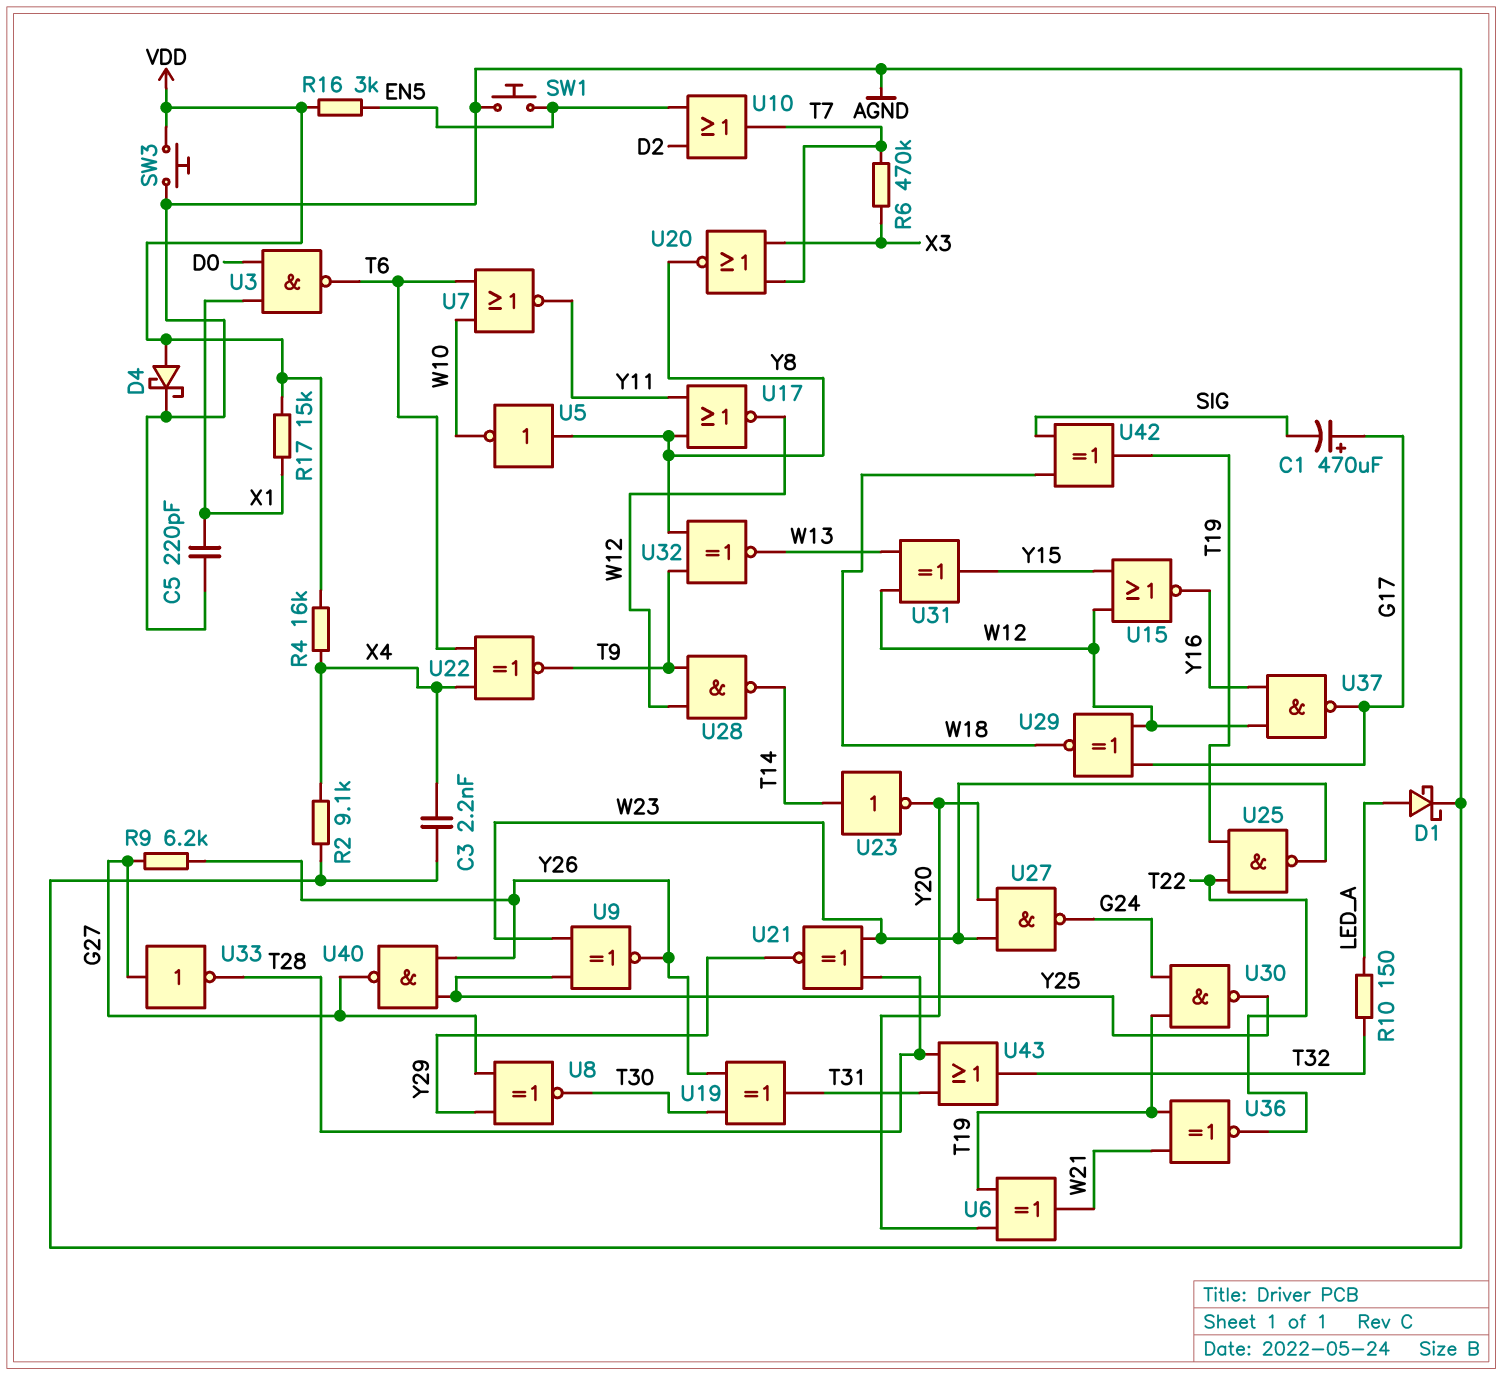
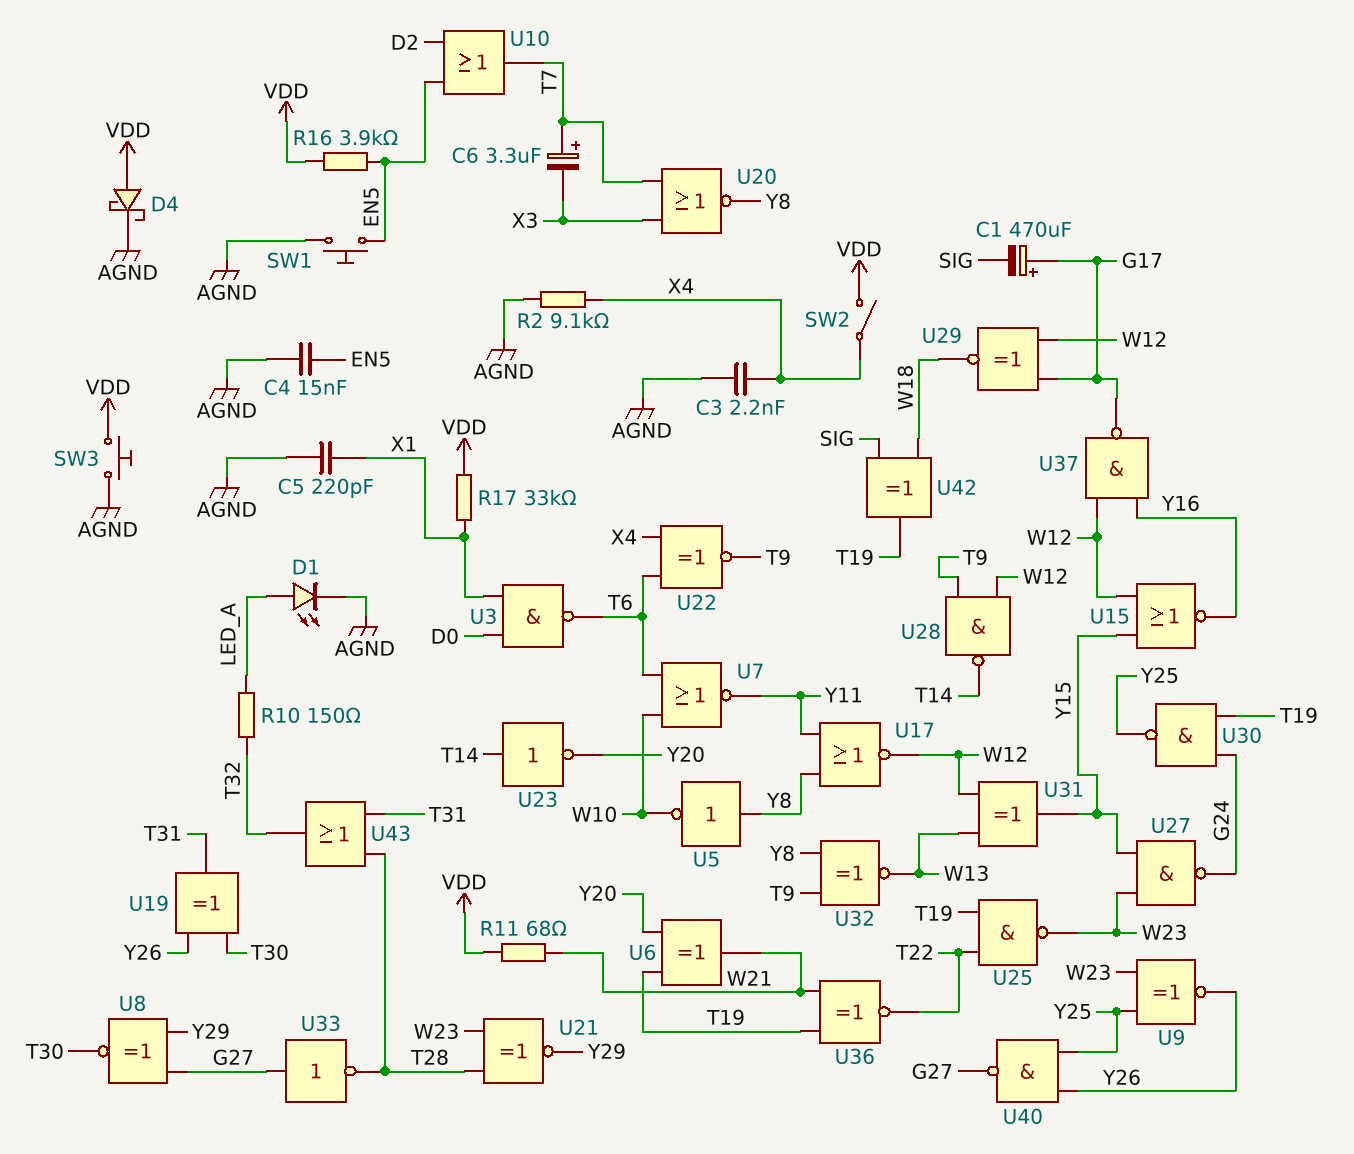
C4: none -> 15nF (AGND, EN5)
C6: none -> 3.3uF (plus T7, minus X3)
D1: schottky (A LED_A, K AGND) -> LED (A LED_A, K AGND)
R4: 16k (VDD, X4) -> none
R6: 470k (T7, X3) -> none
R9: 6.2k (G27, Y26) -> none
R11: none -> 68 (VDD, W21)
R16: 3k (EN5, VDD) -> 3.9k (EN5, VDD)
R17: 15k (VDD, X1) -> 33k (VDD, X1)
SW2: none -> switch (VDD, X4)
U27: NAND (in W23, in Y20, out G24) -> NAND (in W23, in Y15, out G24)

